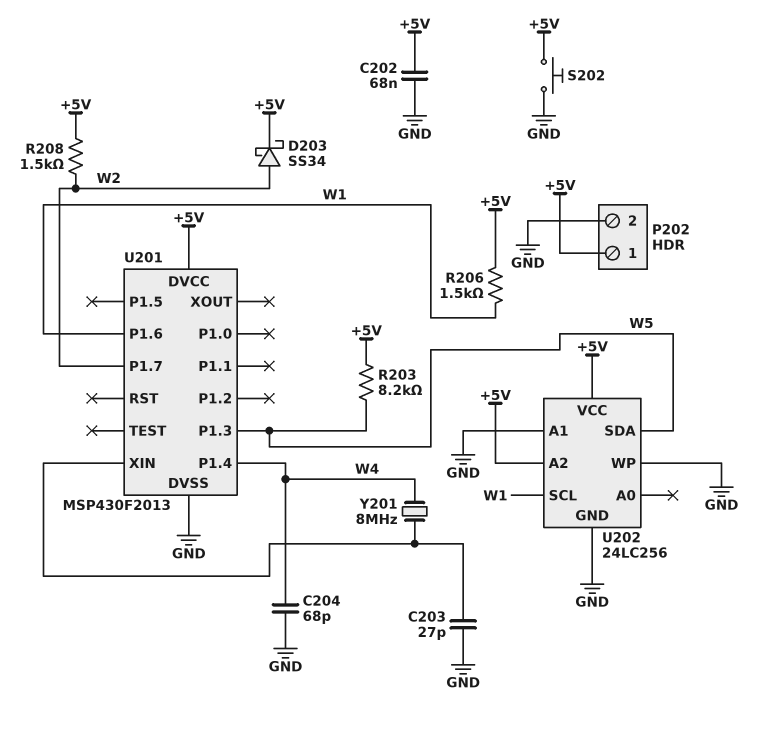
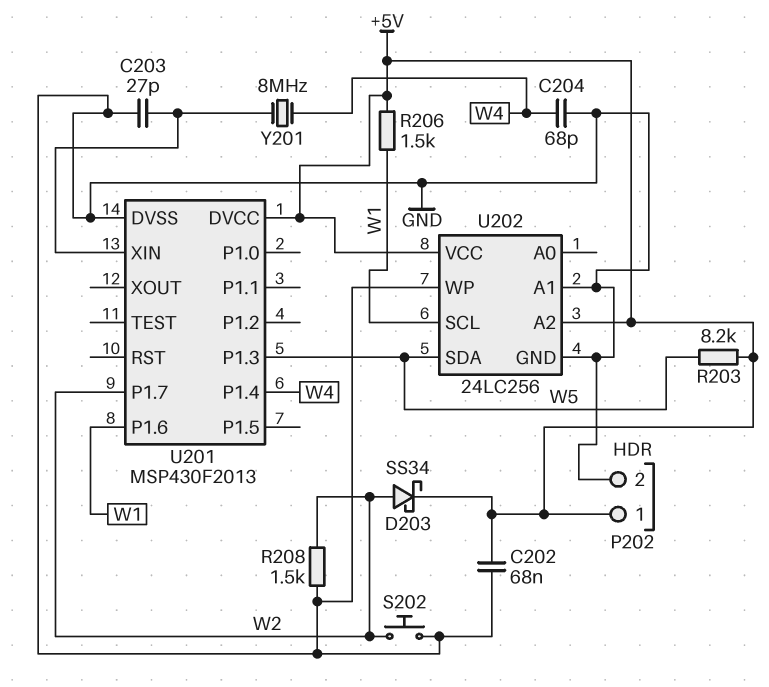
R208: 1.5k (+5V, W2) -> 1.5k (GND, W2)
S202: button (+5V, GND) -> button (GND, W2)

